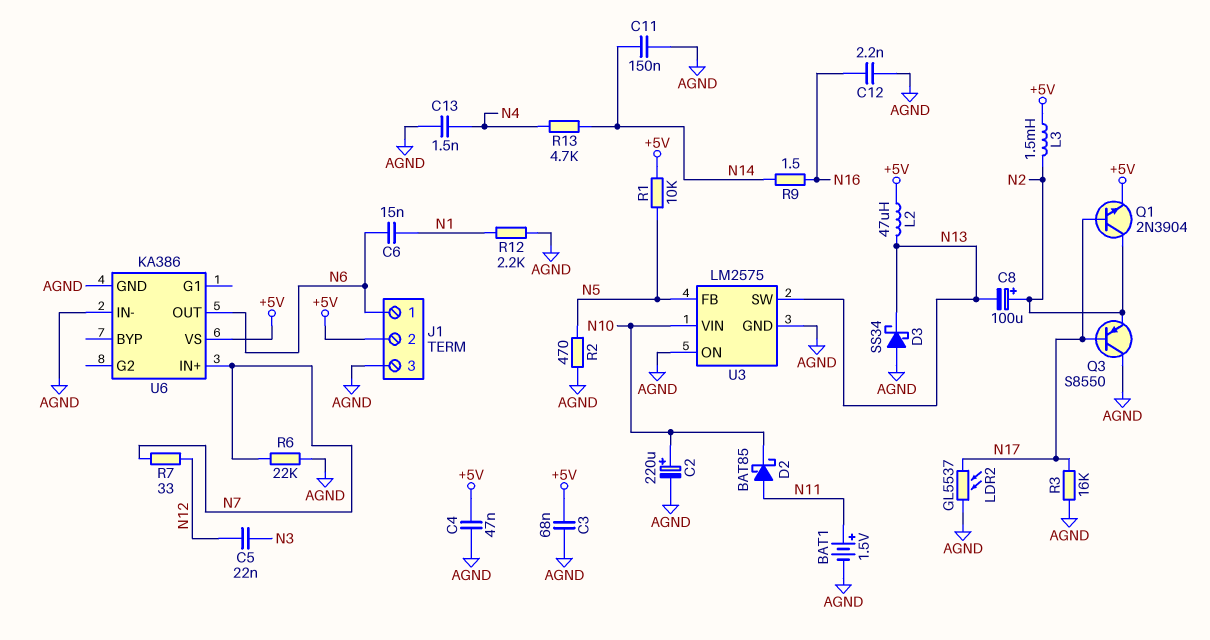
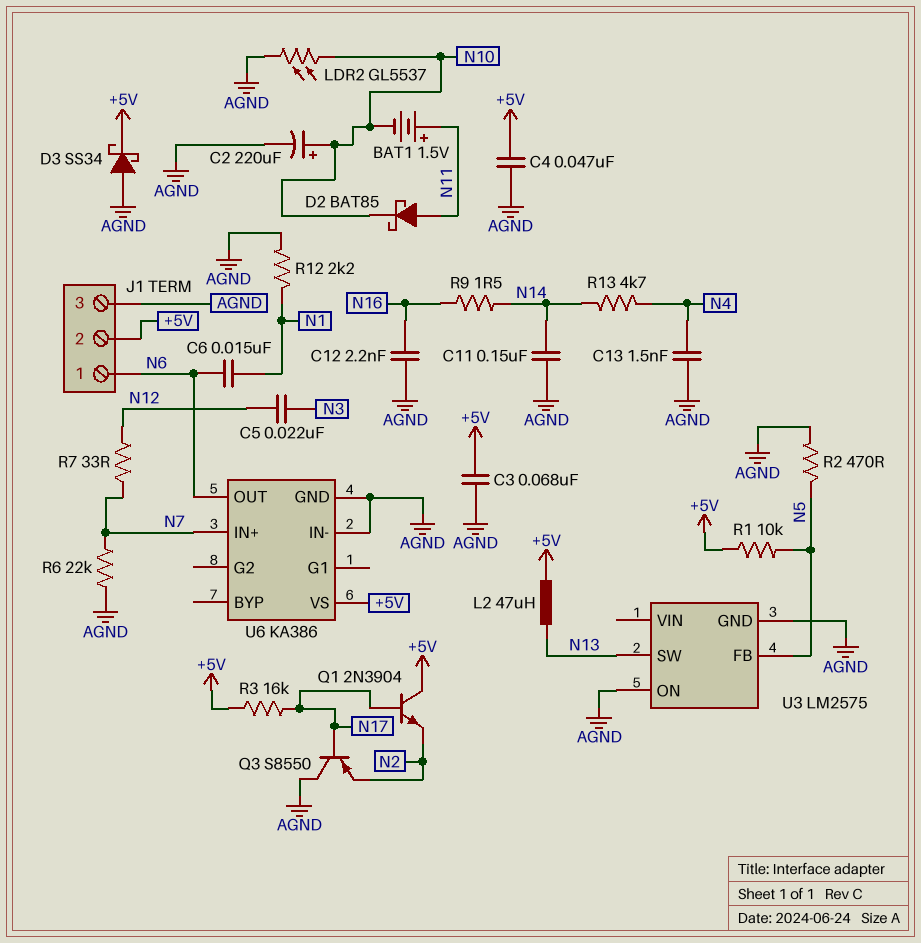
BAT1: 1.5V (plus N11, minus AGND) -> 1.5V (plus N11, minus N10)
C8: 100uF (plus N2, minus N13) -> none
D3: schottky SS34 (A AGND, K N13) -> schottky SS34 (A AGND, K +5V)
L3: 1.5mH (+5V, N2) -> none
LDR2: GL5537 (AGND, N17) -> GL5537 (AGND, N10)
Q1: NPN 2N3904 (B N17, C N2, E +5V) -> NPN 2N3904 (B N17, C +5V, E N2)
R3: 16k (AGND, N17) -> 16k (+5V, N17)
U3 pin VIN: N10 -> none

